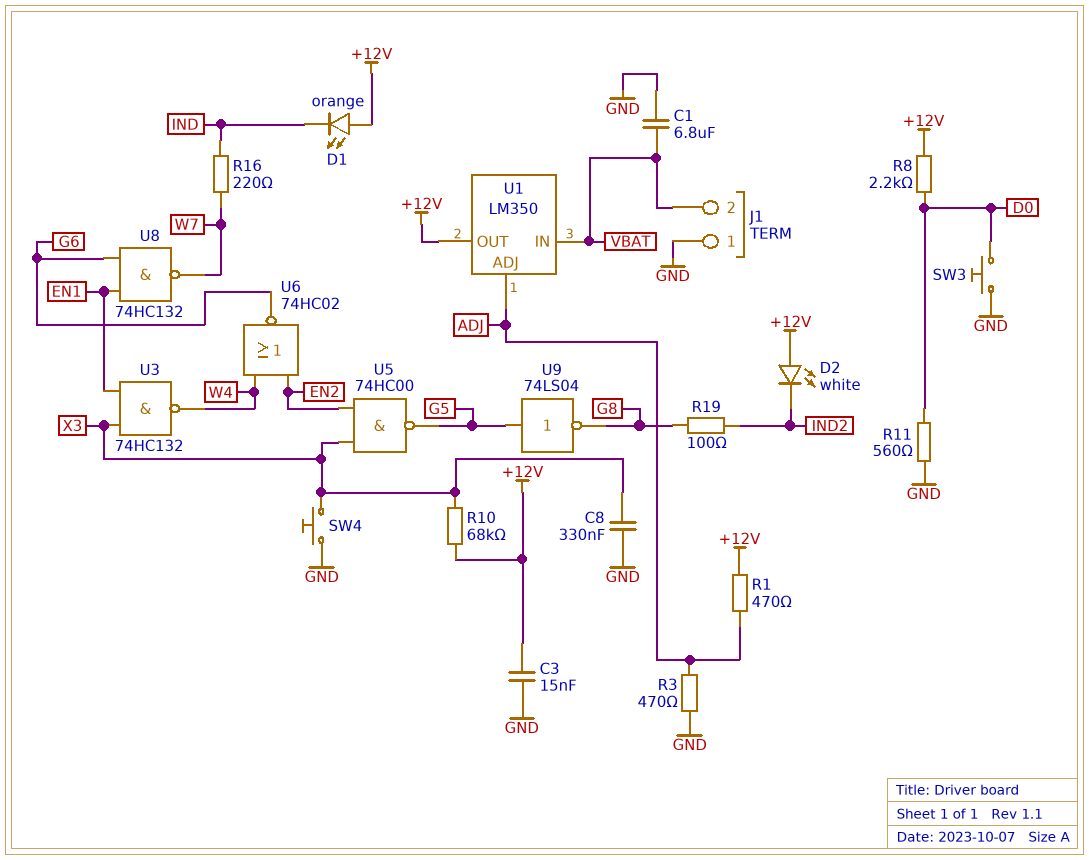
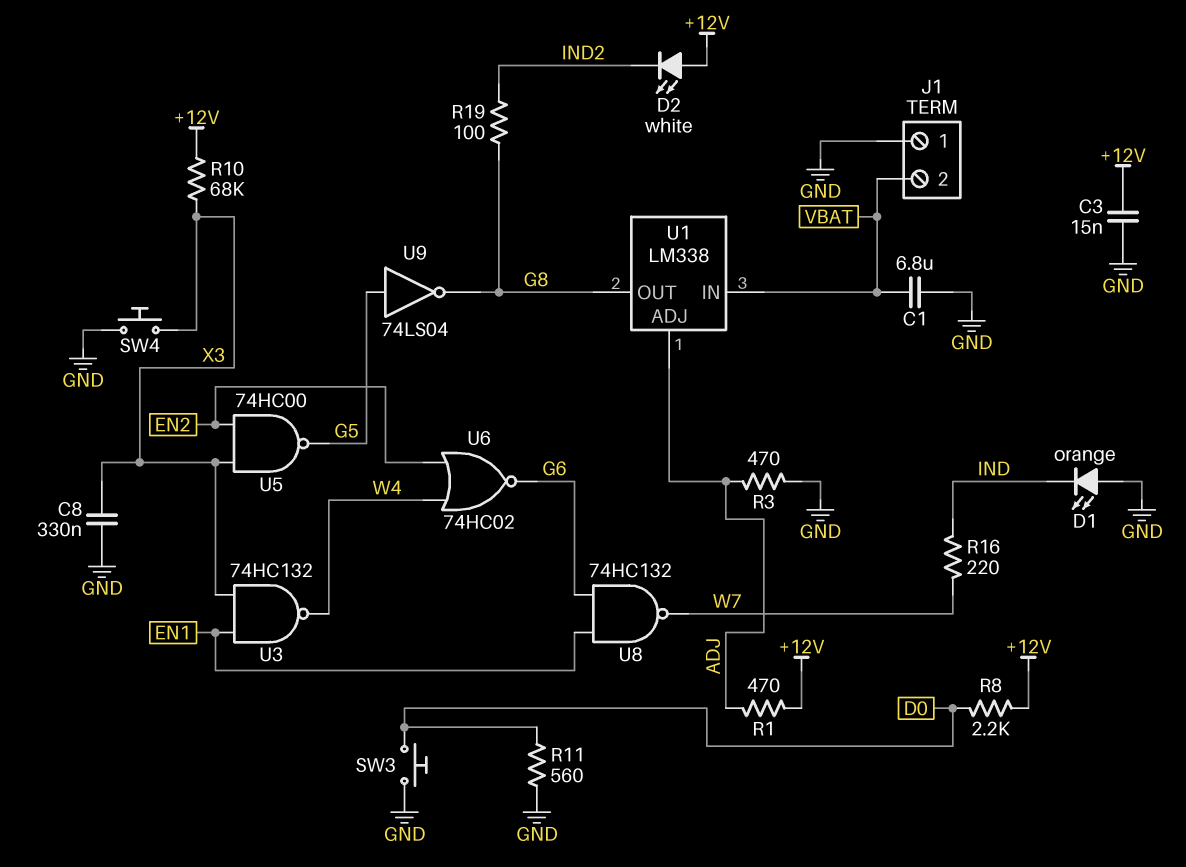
D1: LED orange (A +12V, K IND) -> LED orange (A GND, K IND)
U1: LM350 -> LM338
U1 pin OUT: +12V -> G8

